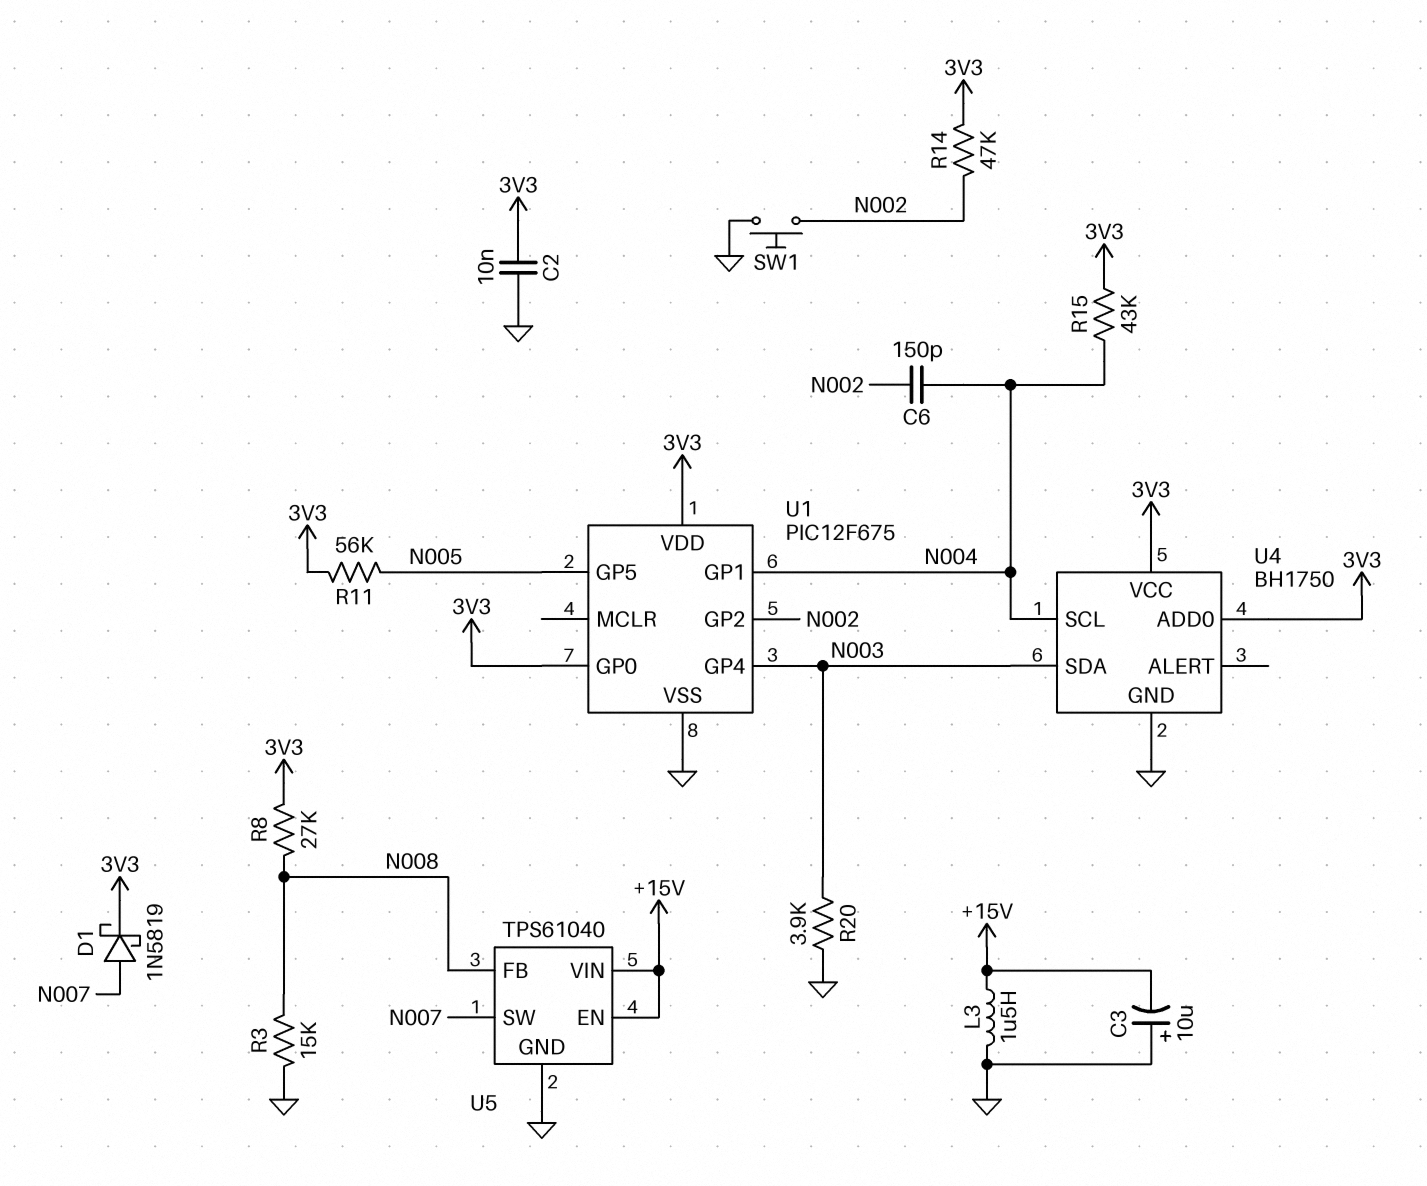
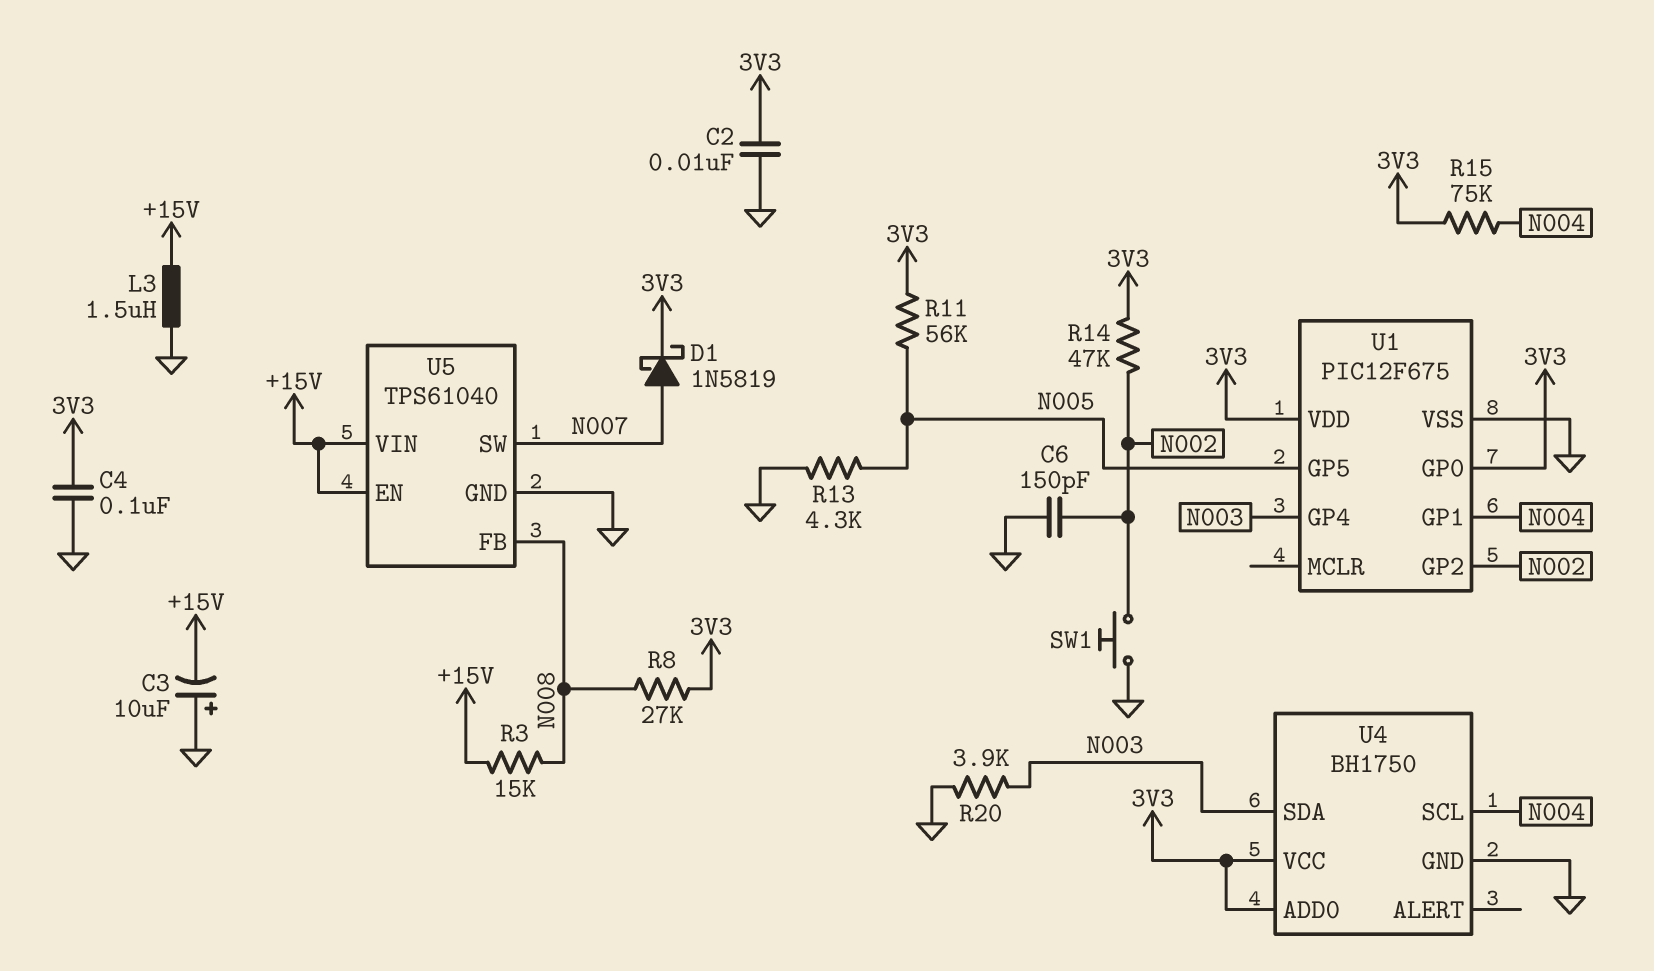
C4: none -> 100nF (3V3, GND)
C6: 150pF (N002, N004) -> 150pF (GND, N002)
R3: 15k (GND, N008) -> 15k (+15V, N008)
R13: none -> 4.3k (GND, N005)
R15: 43k (3V3, N004) -> 75k (3V3, N004)

